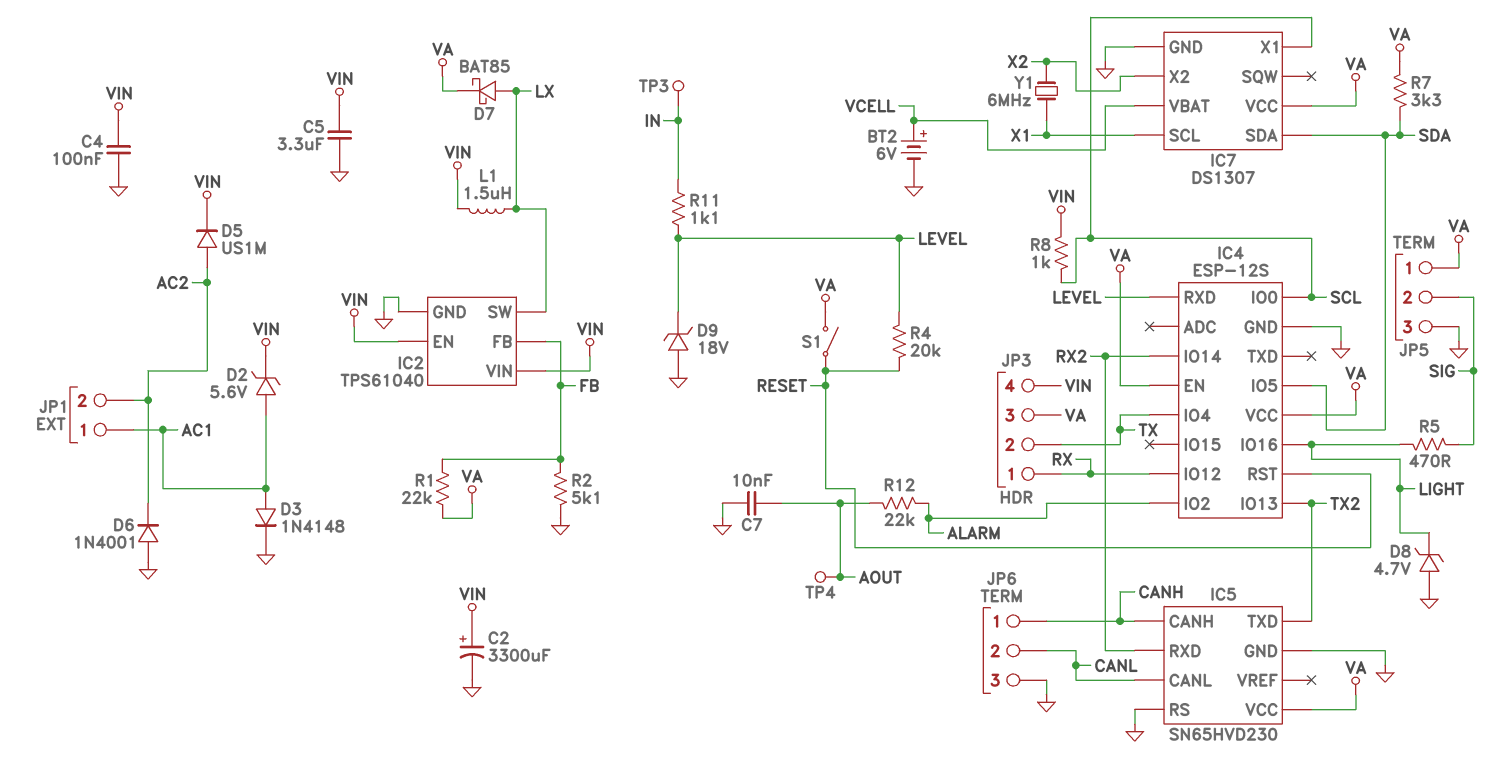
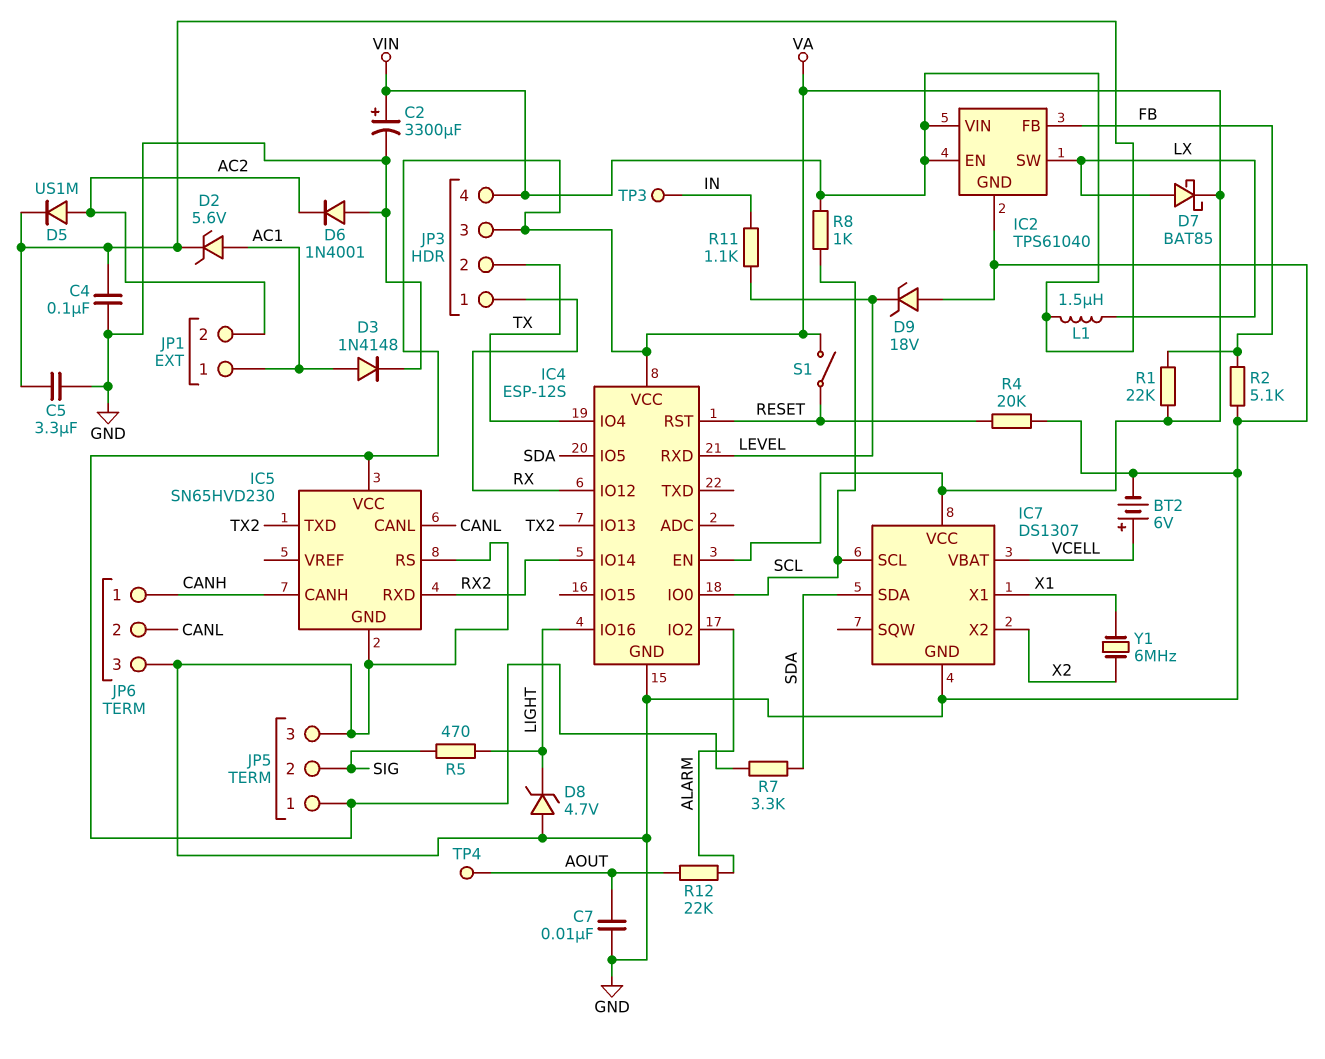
IC7 pin SCL: X1 -> SCL
IC7 pin X1: SCL -> X1
R4: 20k (LEVEL, RESET) -> 20k (GND, RESET)

